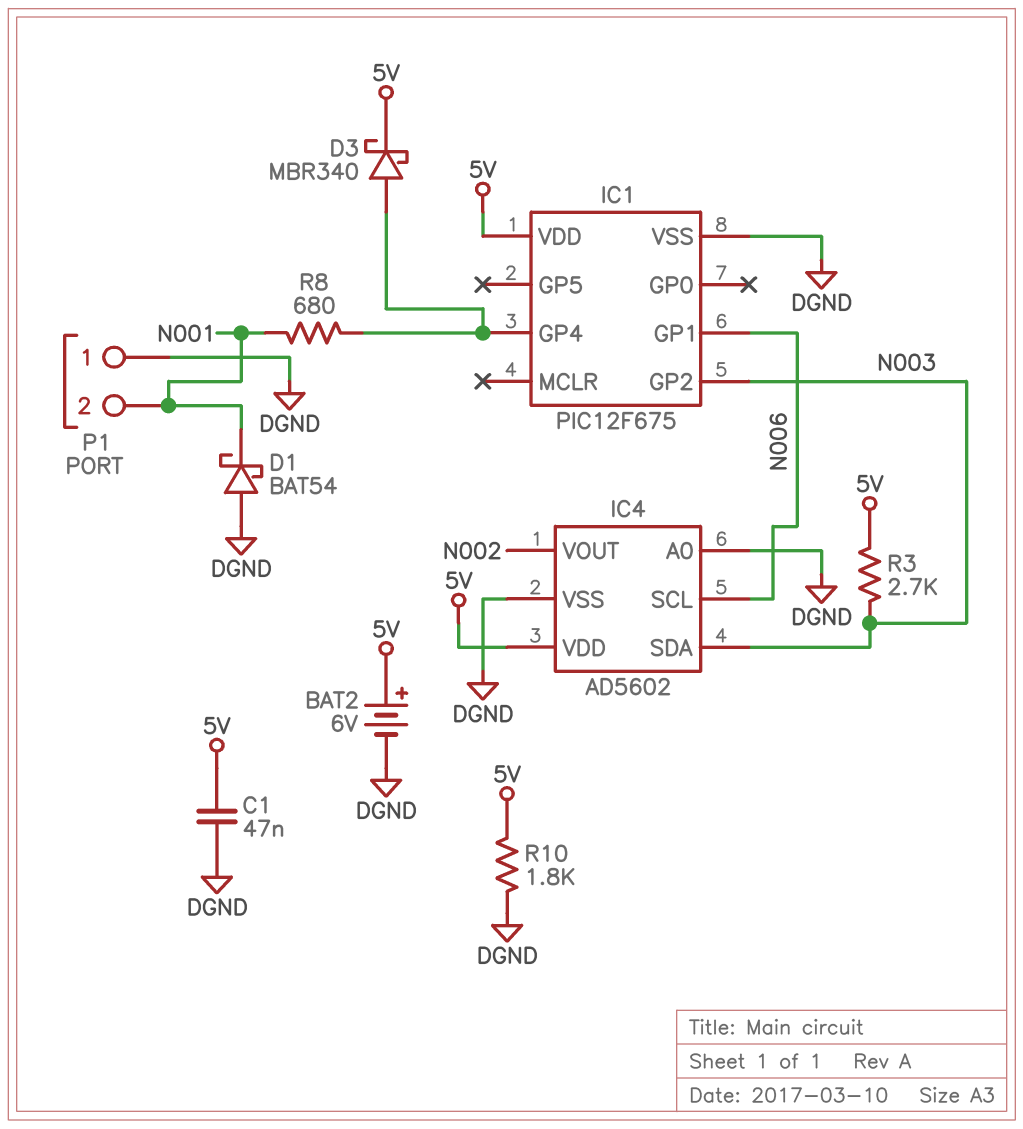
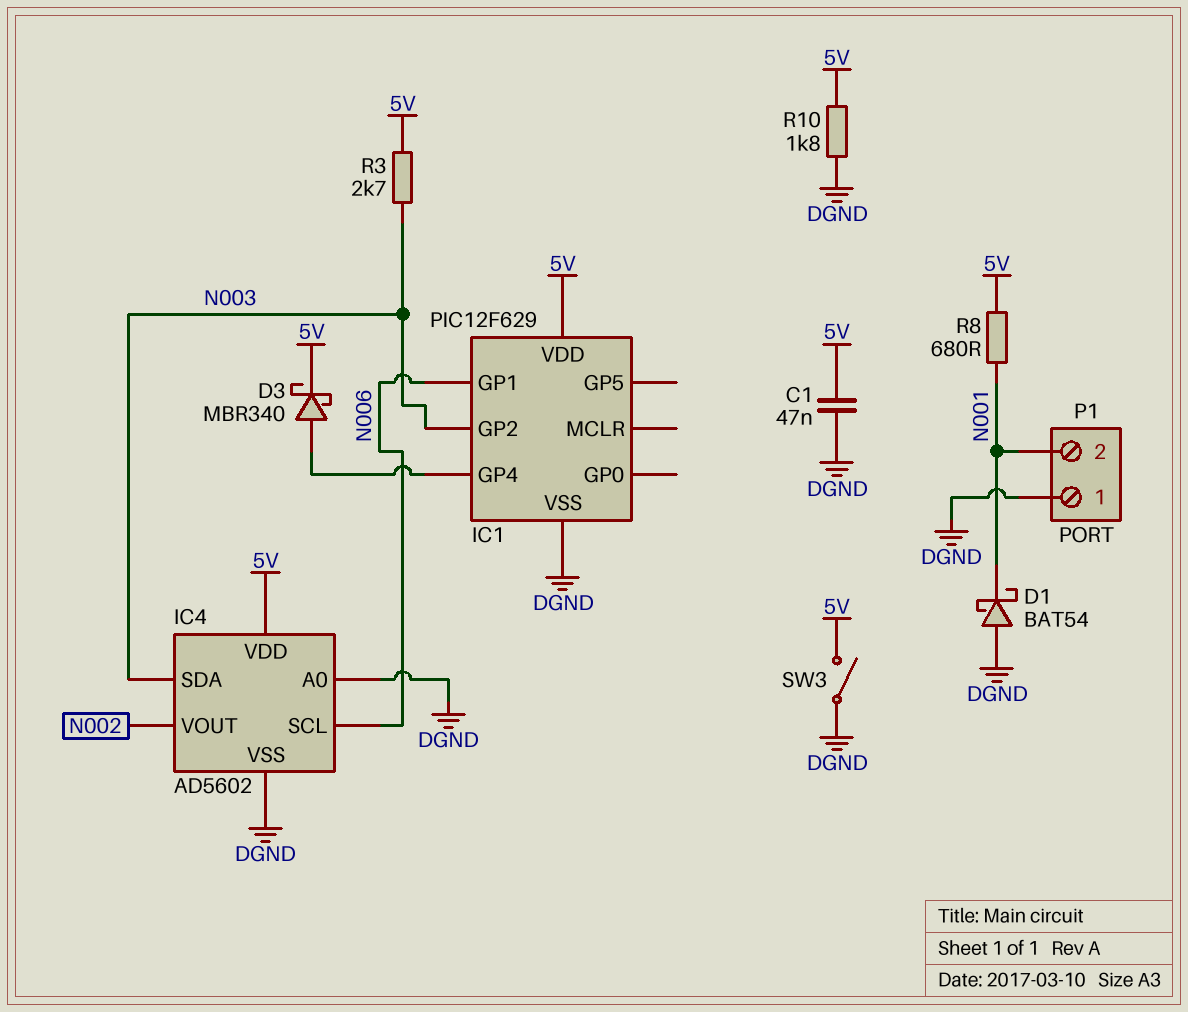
BAT2: 6V (plus 5V, minus DGND) -> none
IC1: PIC12F675 -> PIC12F629
R8: 680 (IC1/GP4, N001) -> 680 (5V, N001)
SW3: none -> switch (5V, DGND)

